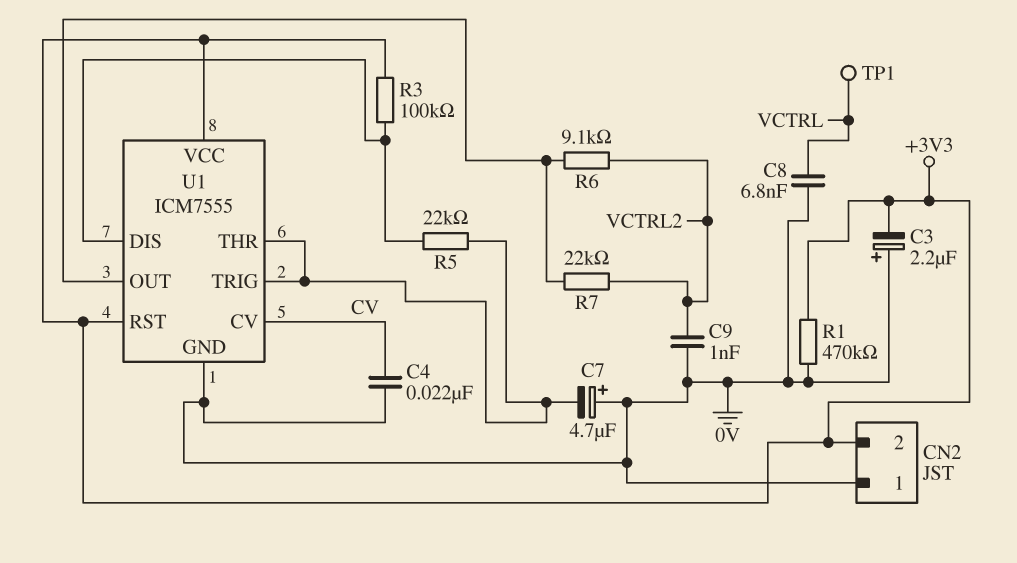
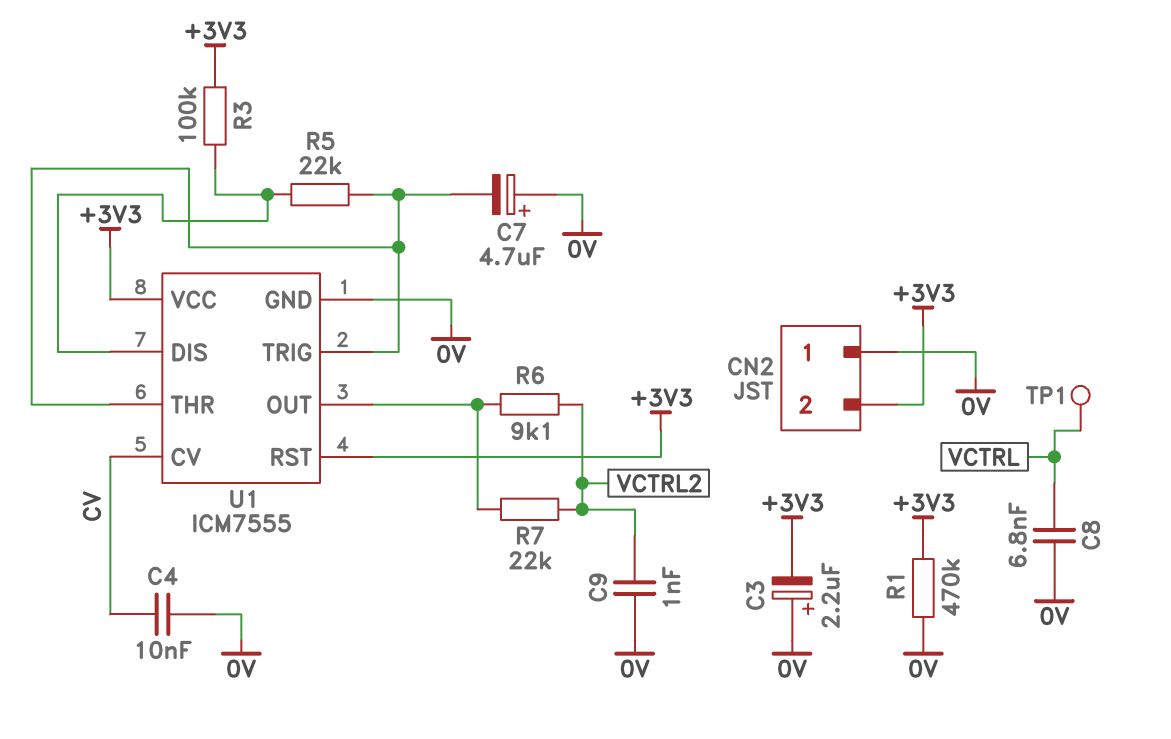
C4: 22nF (0V, CV) -> 10nF (0V, CV)

